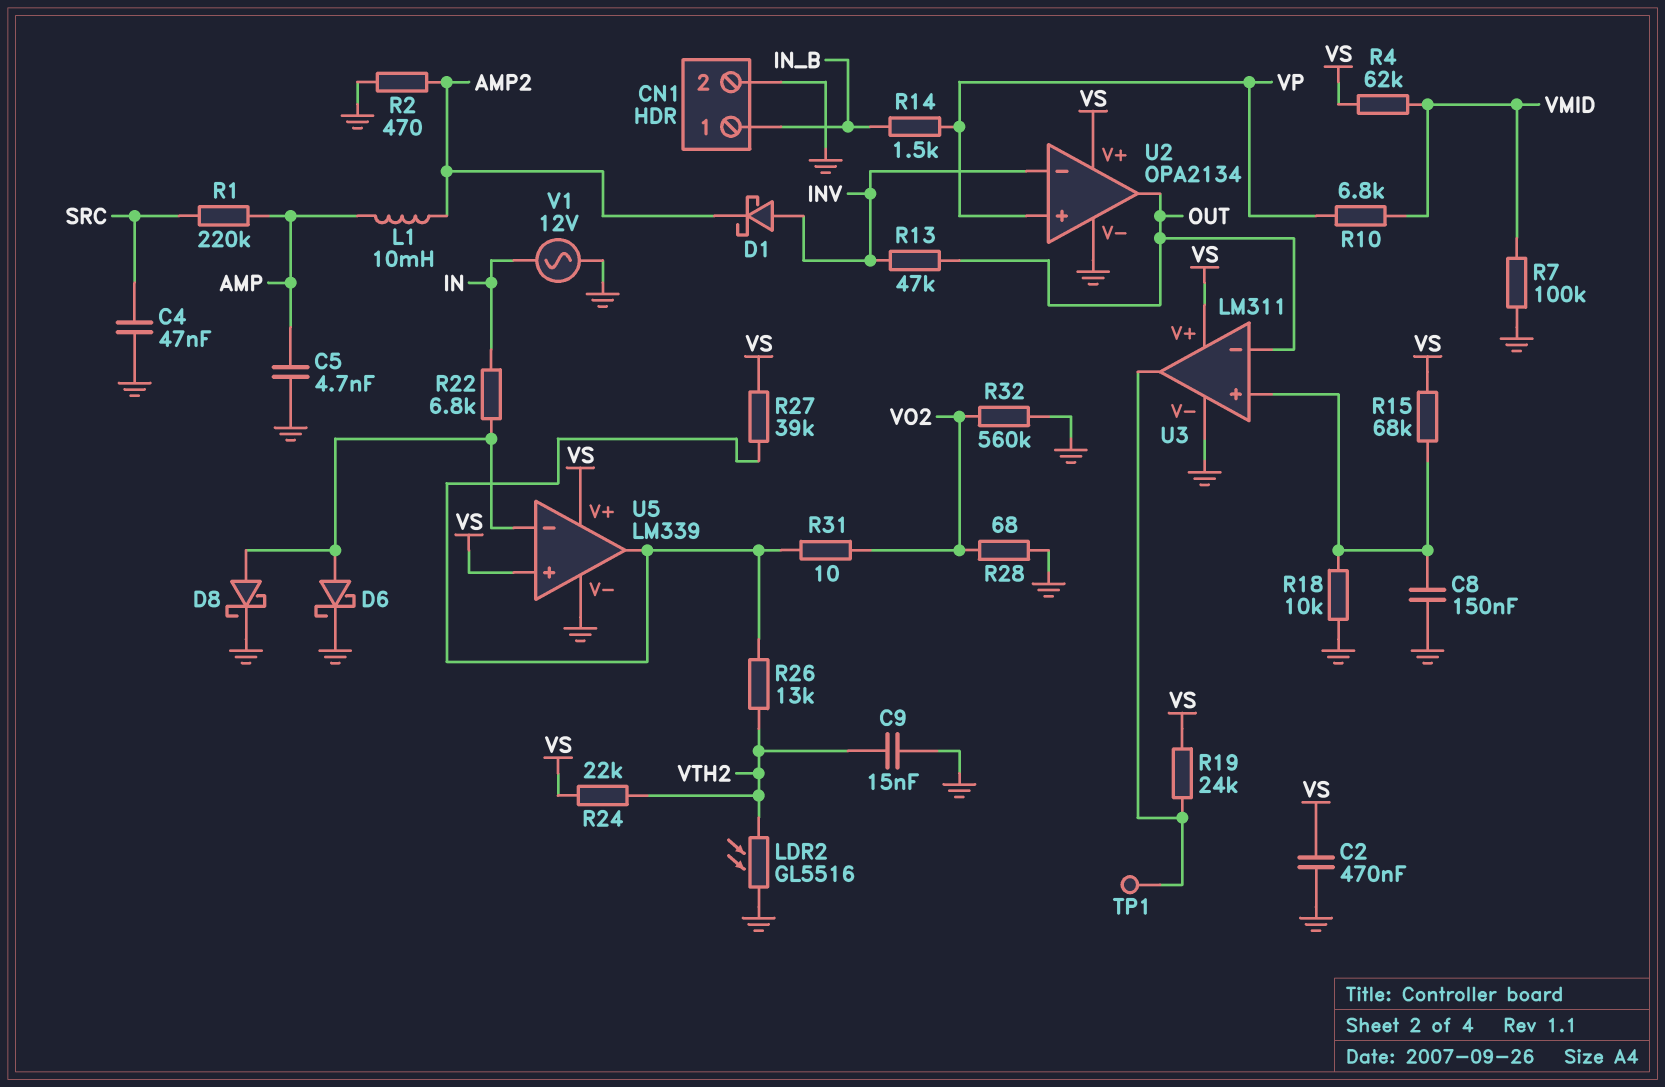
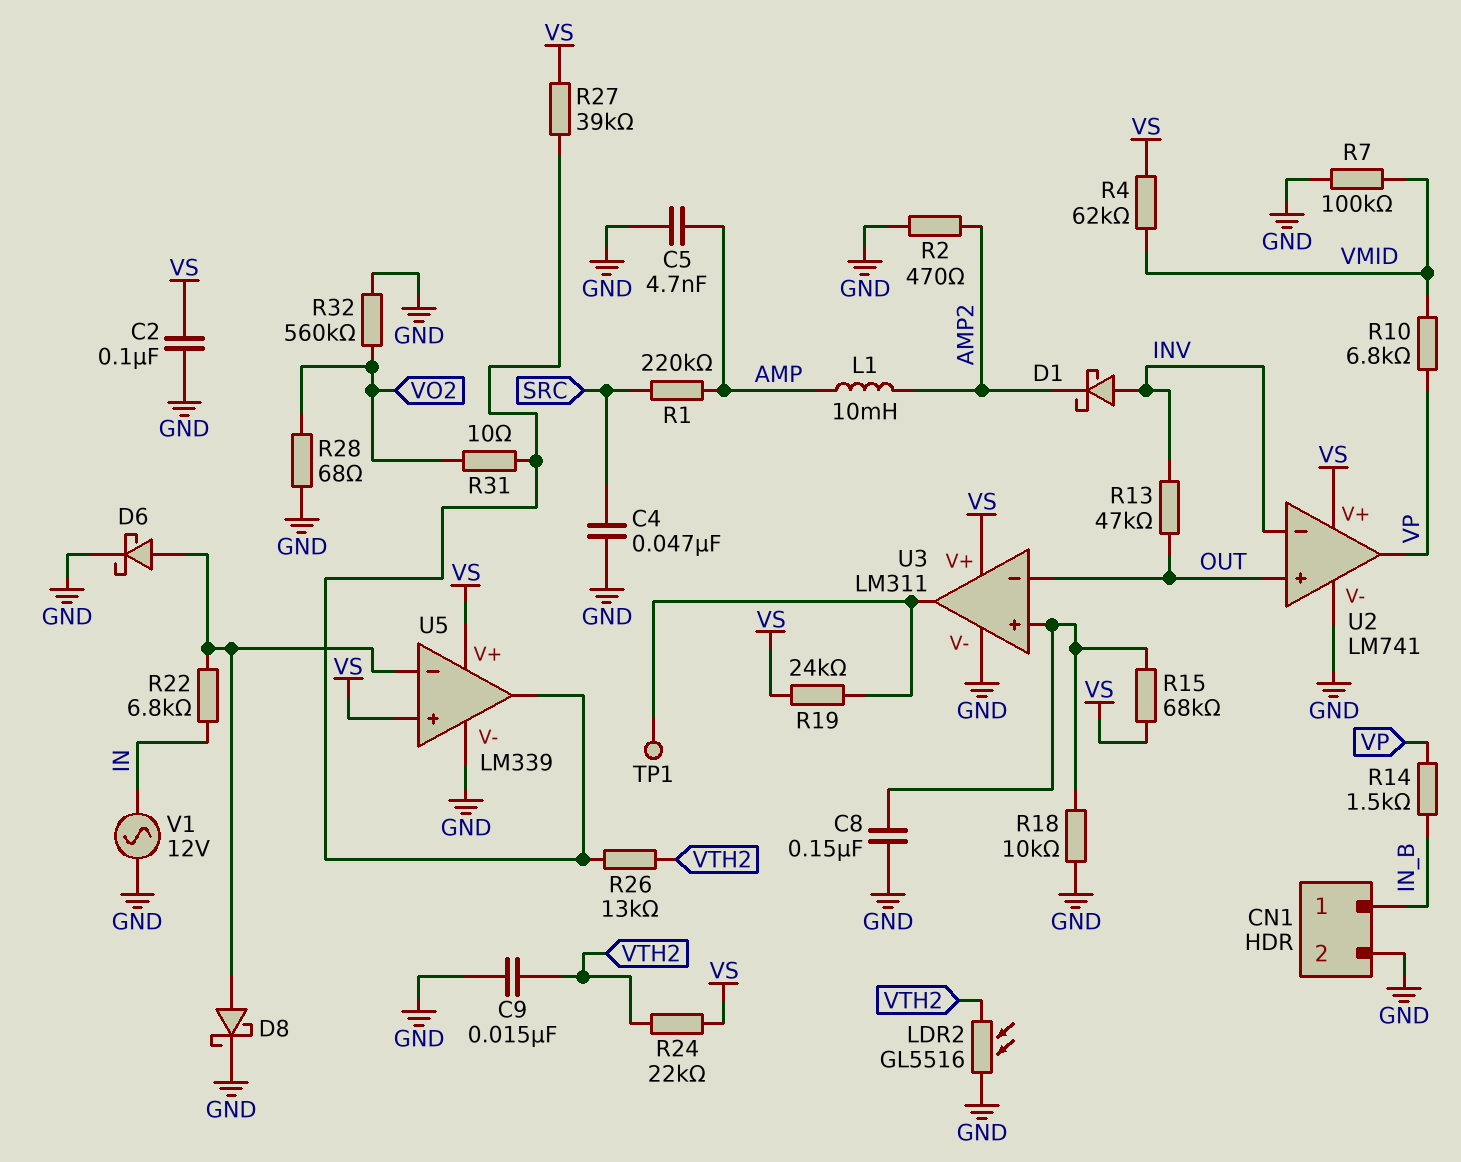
C2: 470nF (GND, VS) -> 100nF (GND, VS)
U2: OPA2134 -> LM741
U2 pin in+: VP -> OUT
U2 pin out: OUT -> VP

